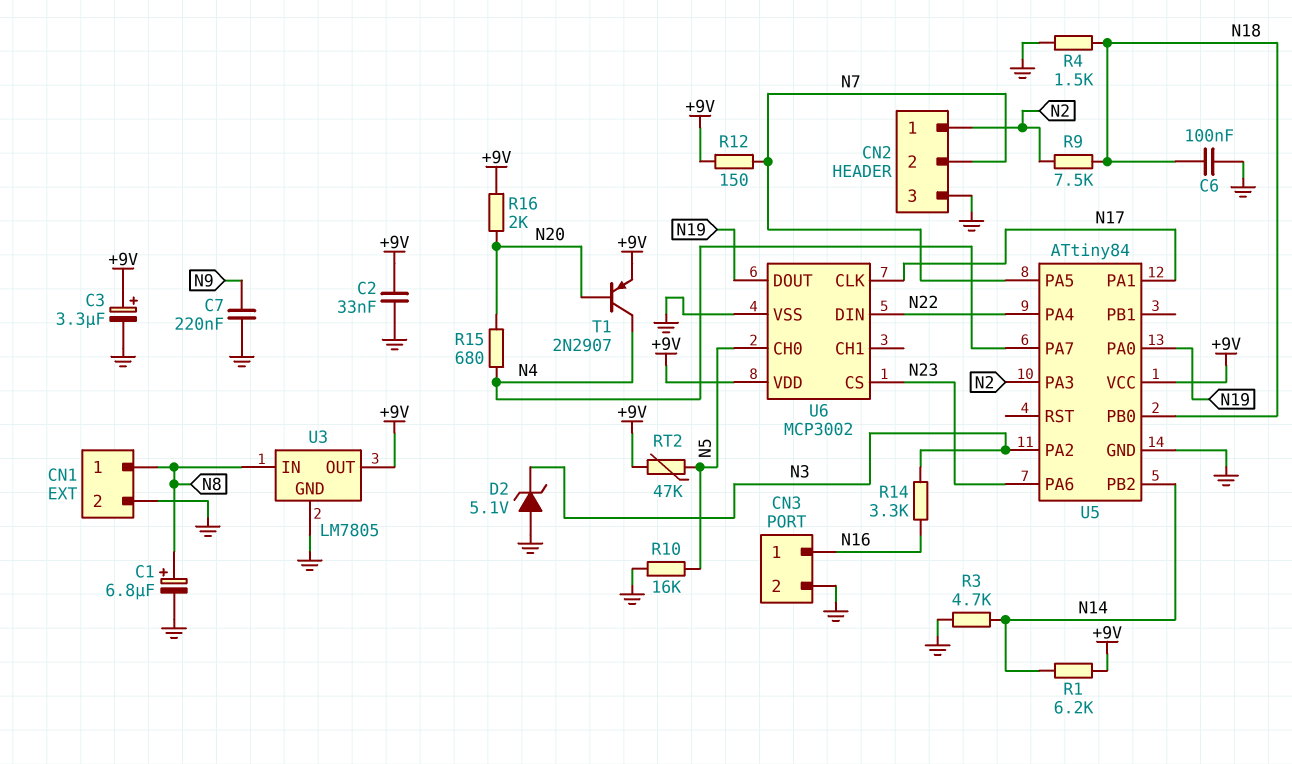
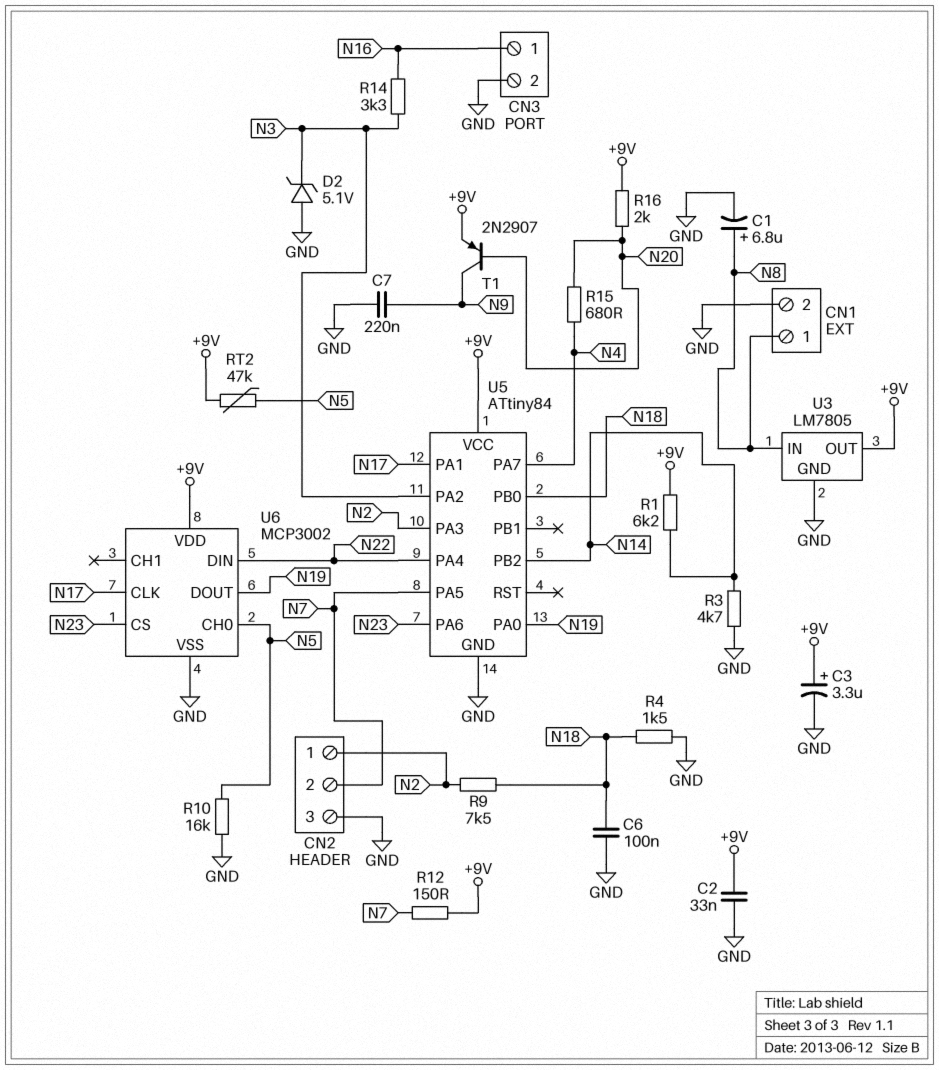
T1: PNP 2N2907 (B N20, C N4, E +9V) -> PNP 2N2907 (B N20, C N9, E +9V)

